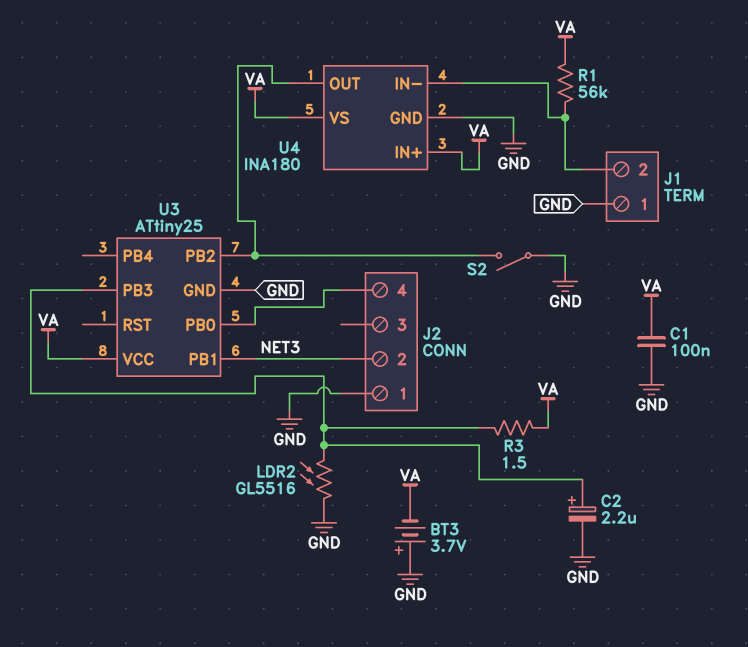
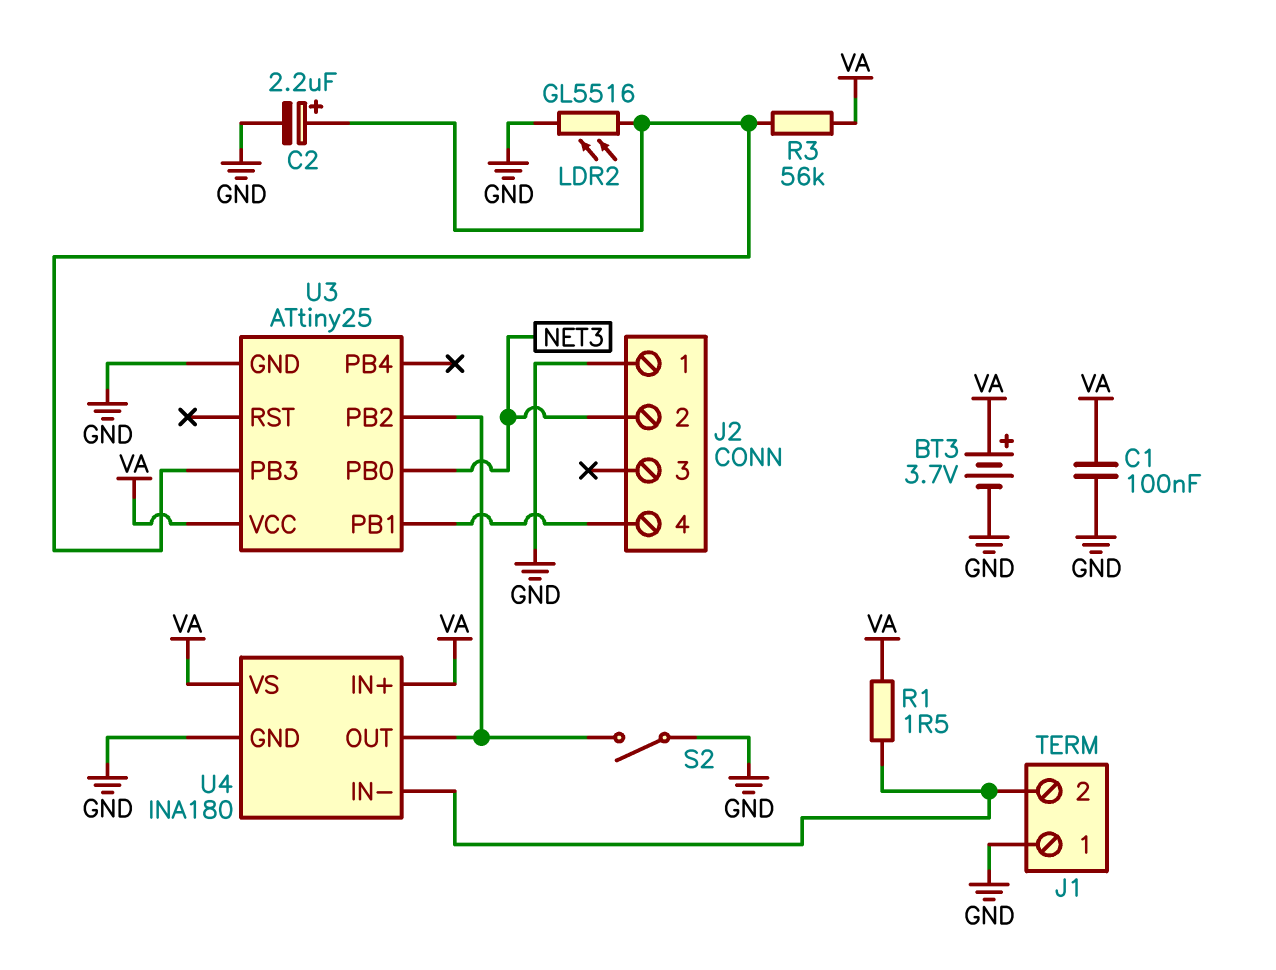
BT3: 3.7V (plus GND, minus VA) -> 3.7V (plus VA, minus GND)
R1: 56k (J1/2, VA) -> 1.5 (J1/2, VA)
R3: 1.5 (U3/PB3, VA) -> 56k (U3/PB3, VA)
U3 pin PB0: J2/4 -> NET3
U3 pin PB1: NET3 -> J2/4

